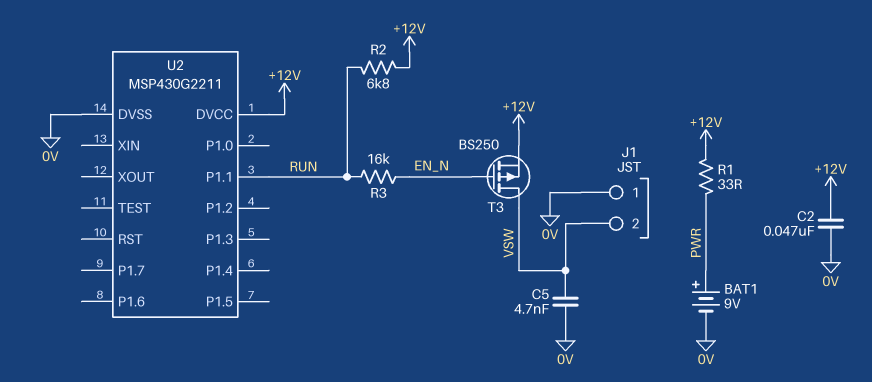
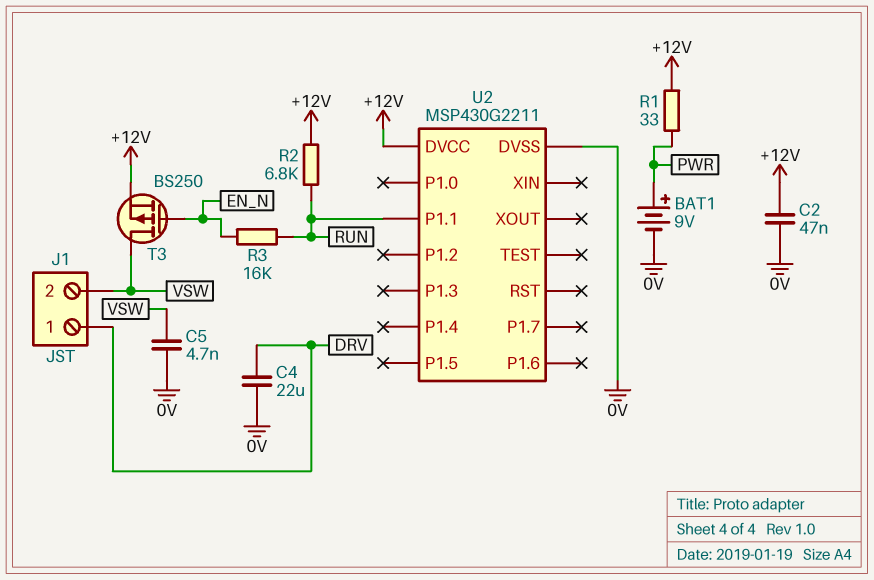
C4: none -> 22uF (0V, DRV)
J1 pin 1: 0V -> DRV

